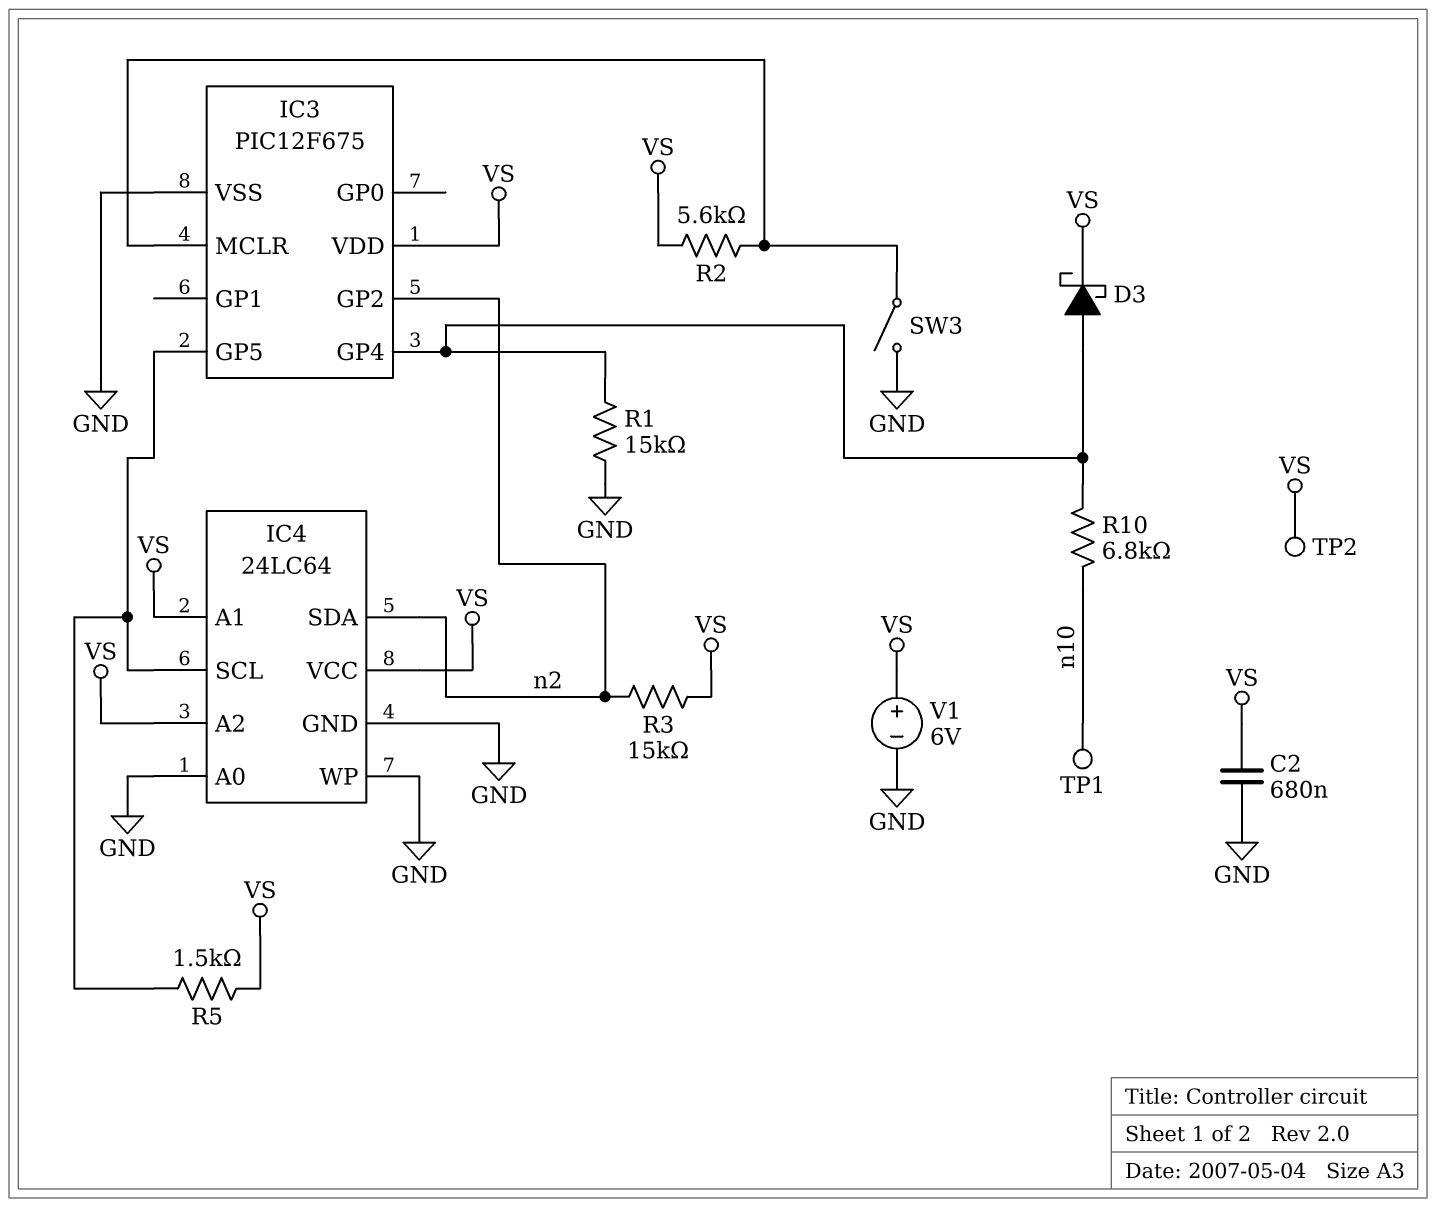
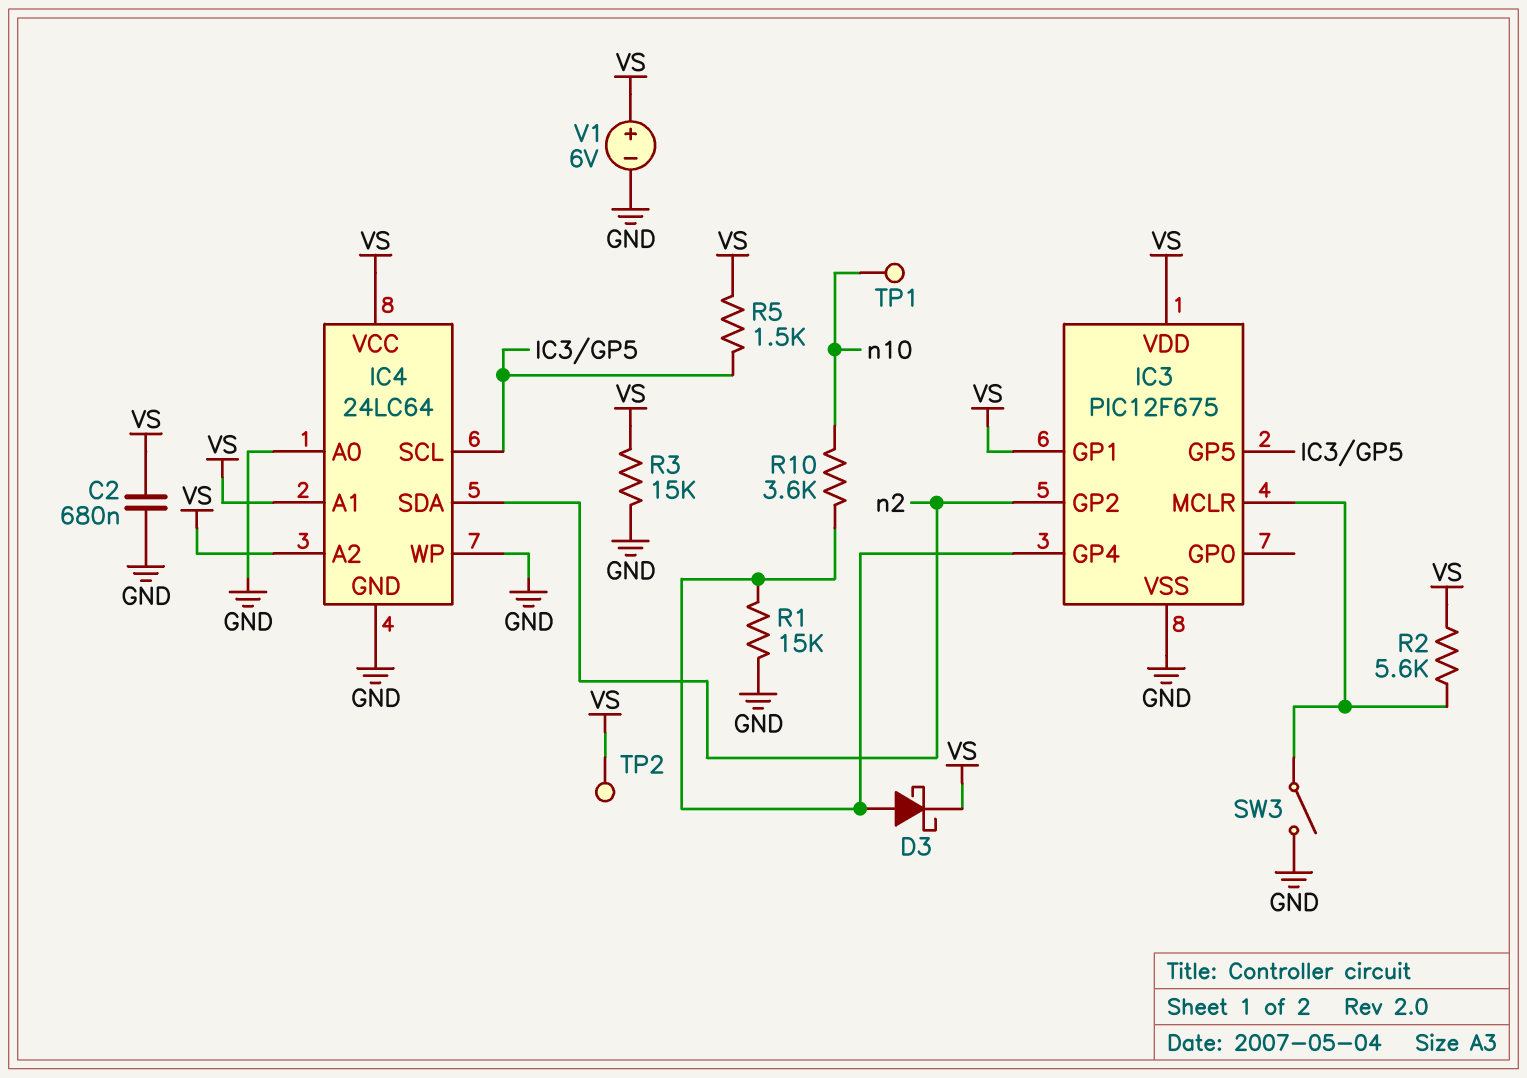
IC3 pin GP1: none -> VS
R3: 15k (VS, n2) -> 15k (GND, VS)
R10: 6.8k (IC3/GP4, n10) -> 3.6k (IC3/GP4, n10)

